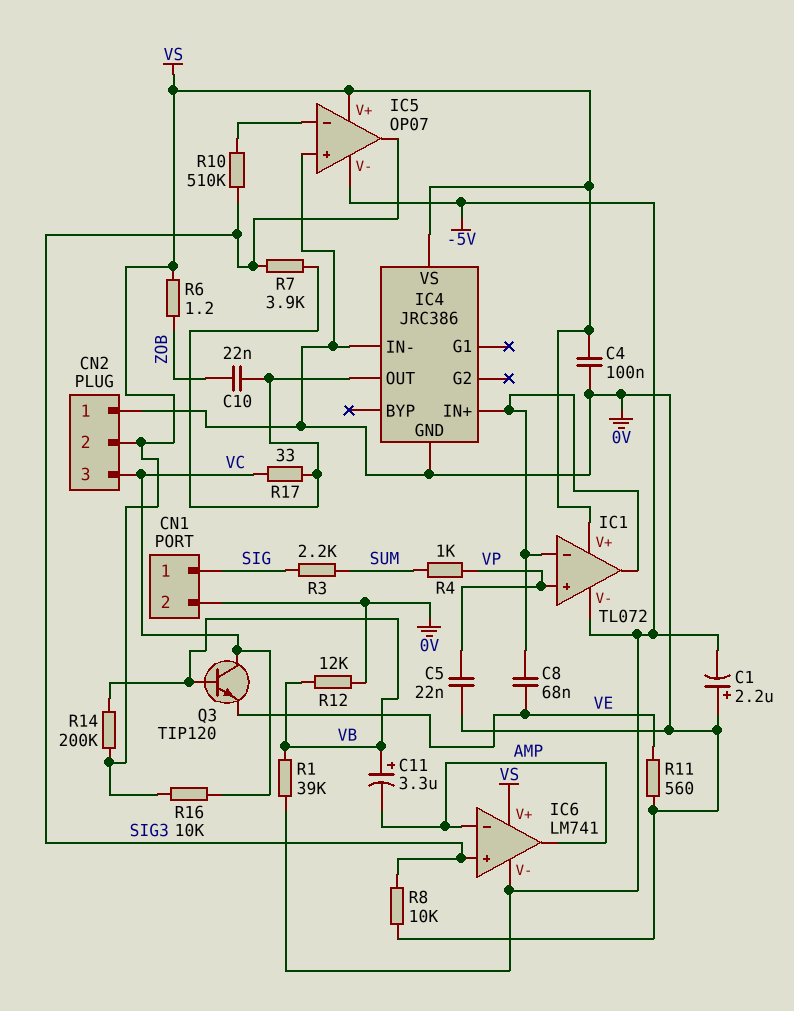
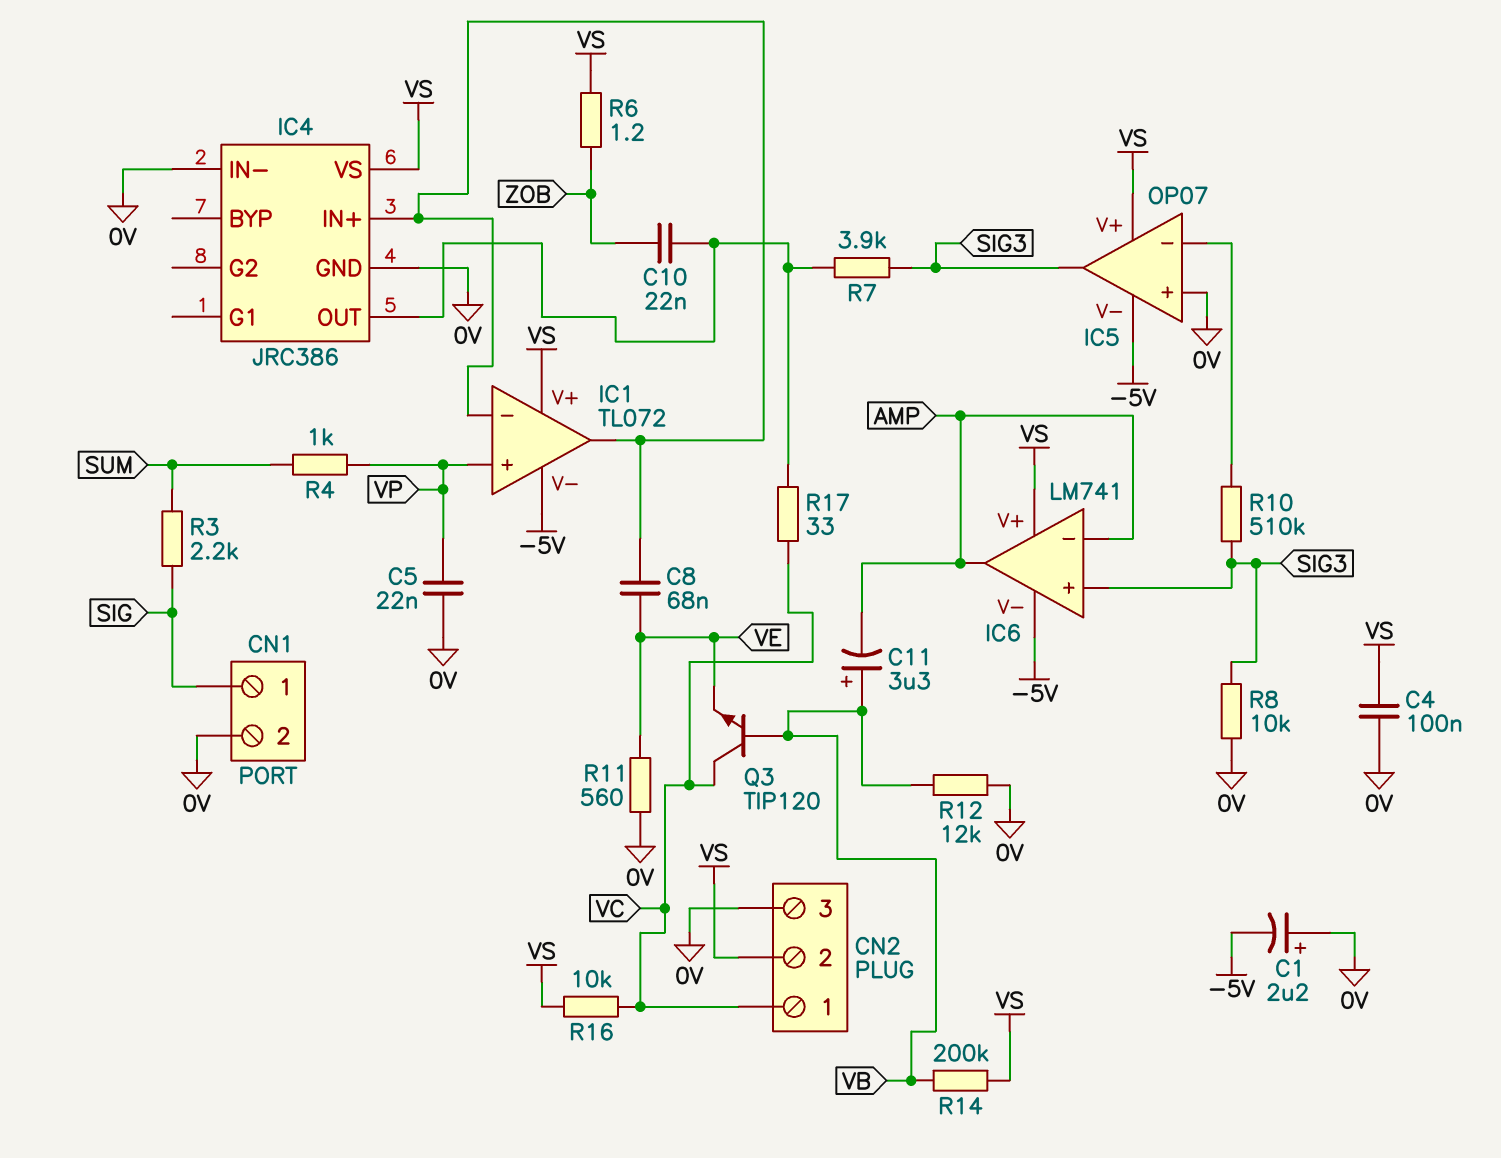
CN2 pin 1: 0V -> VC
CN2 pin 3: VC -> 0V
R1: 39k (-5V, VB) -> none

